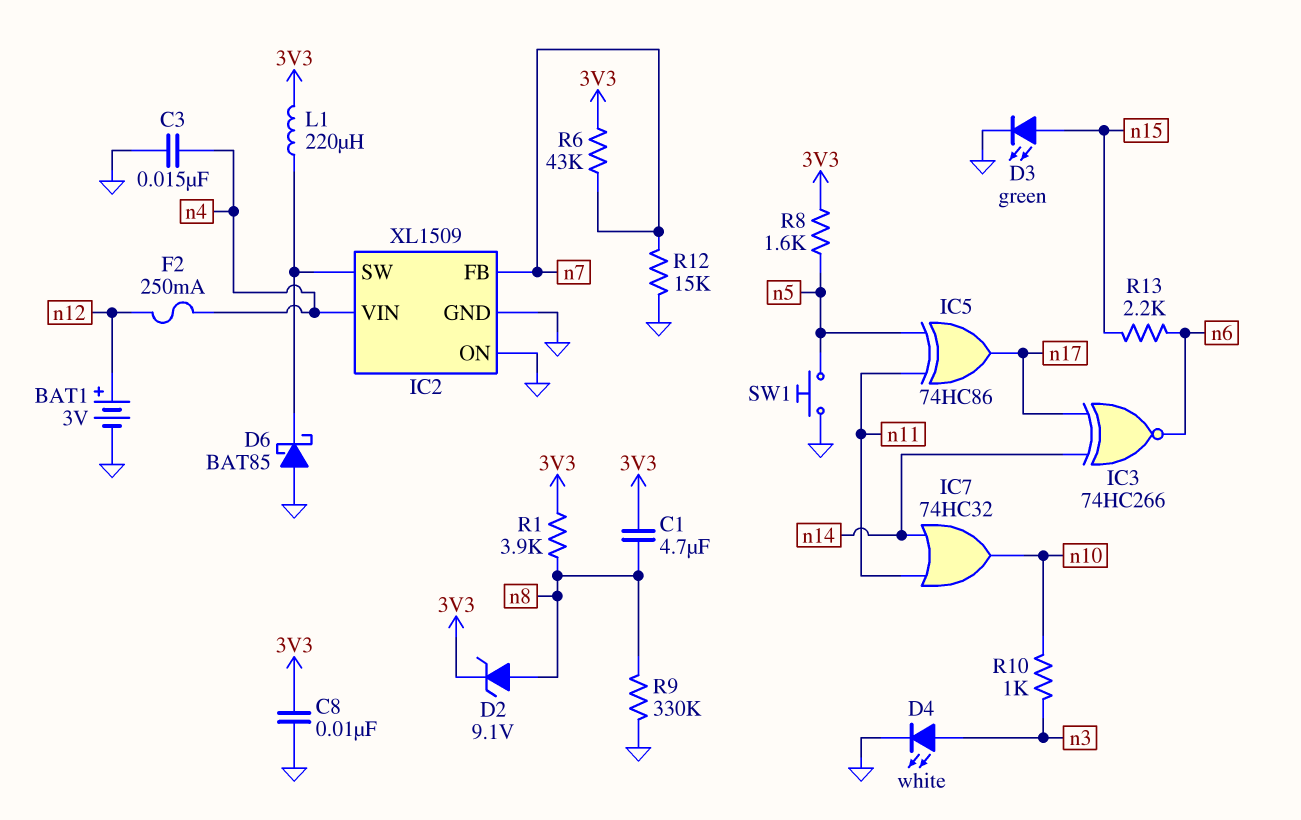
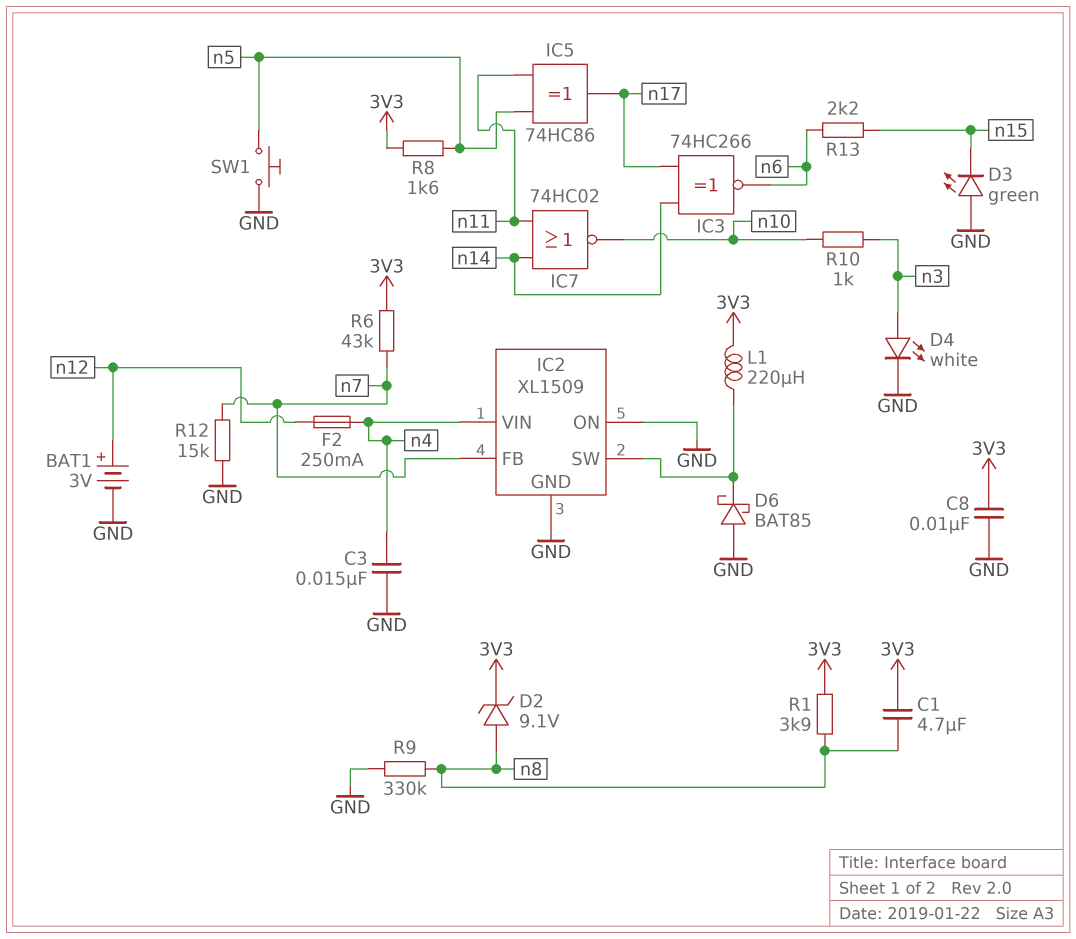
D3: LED green (A n15, K GND) -> LED green (A GND, K n15)
IC7: OR 74HC32 (in n11, in n14, out n10) -> NOR 74HC02 (in n11, in n14, out n10)

